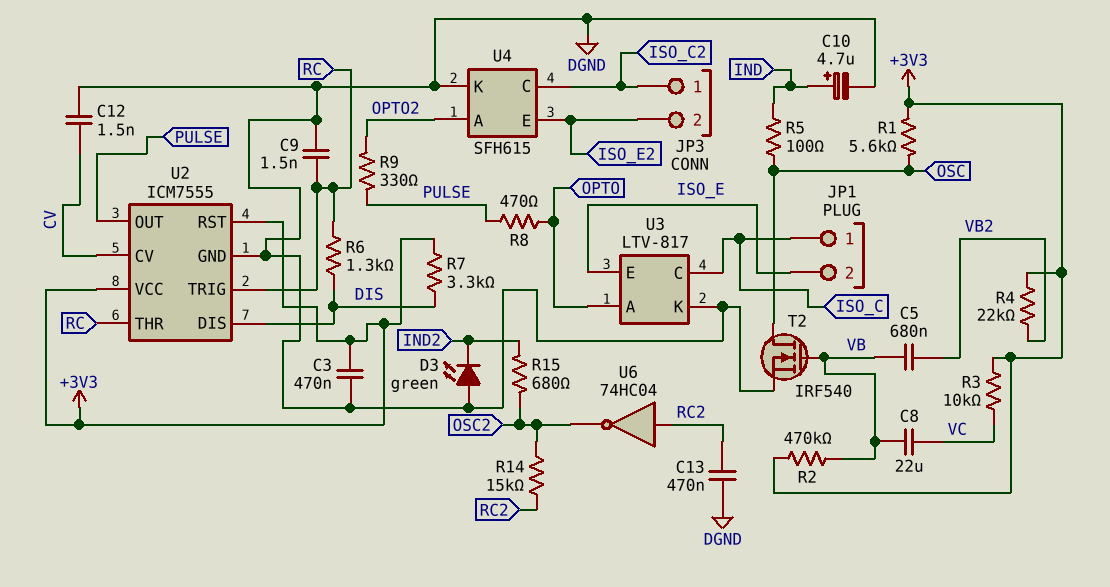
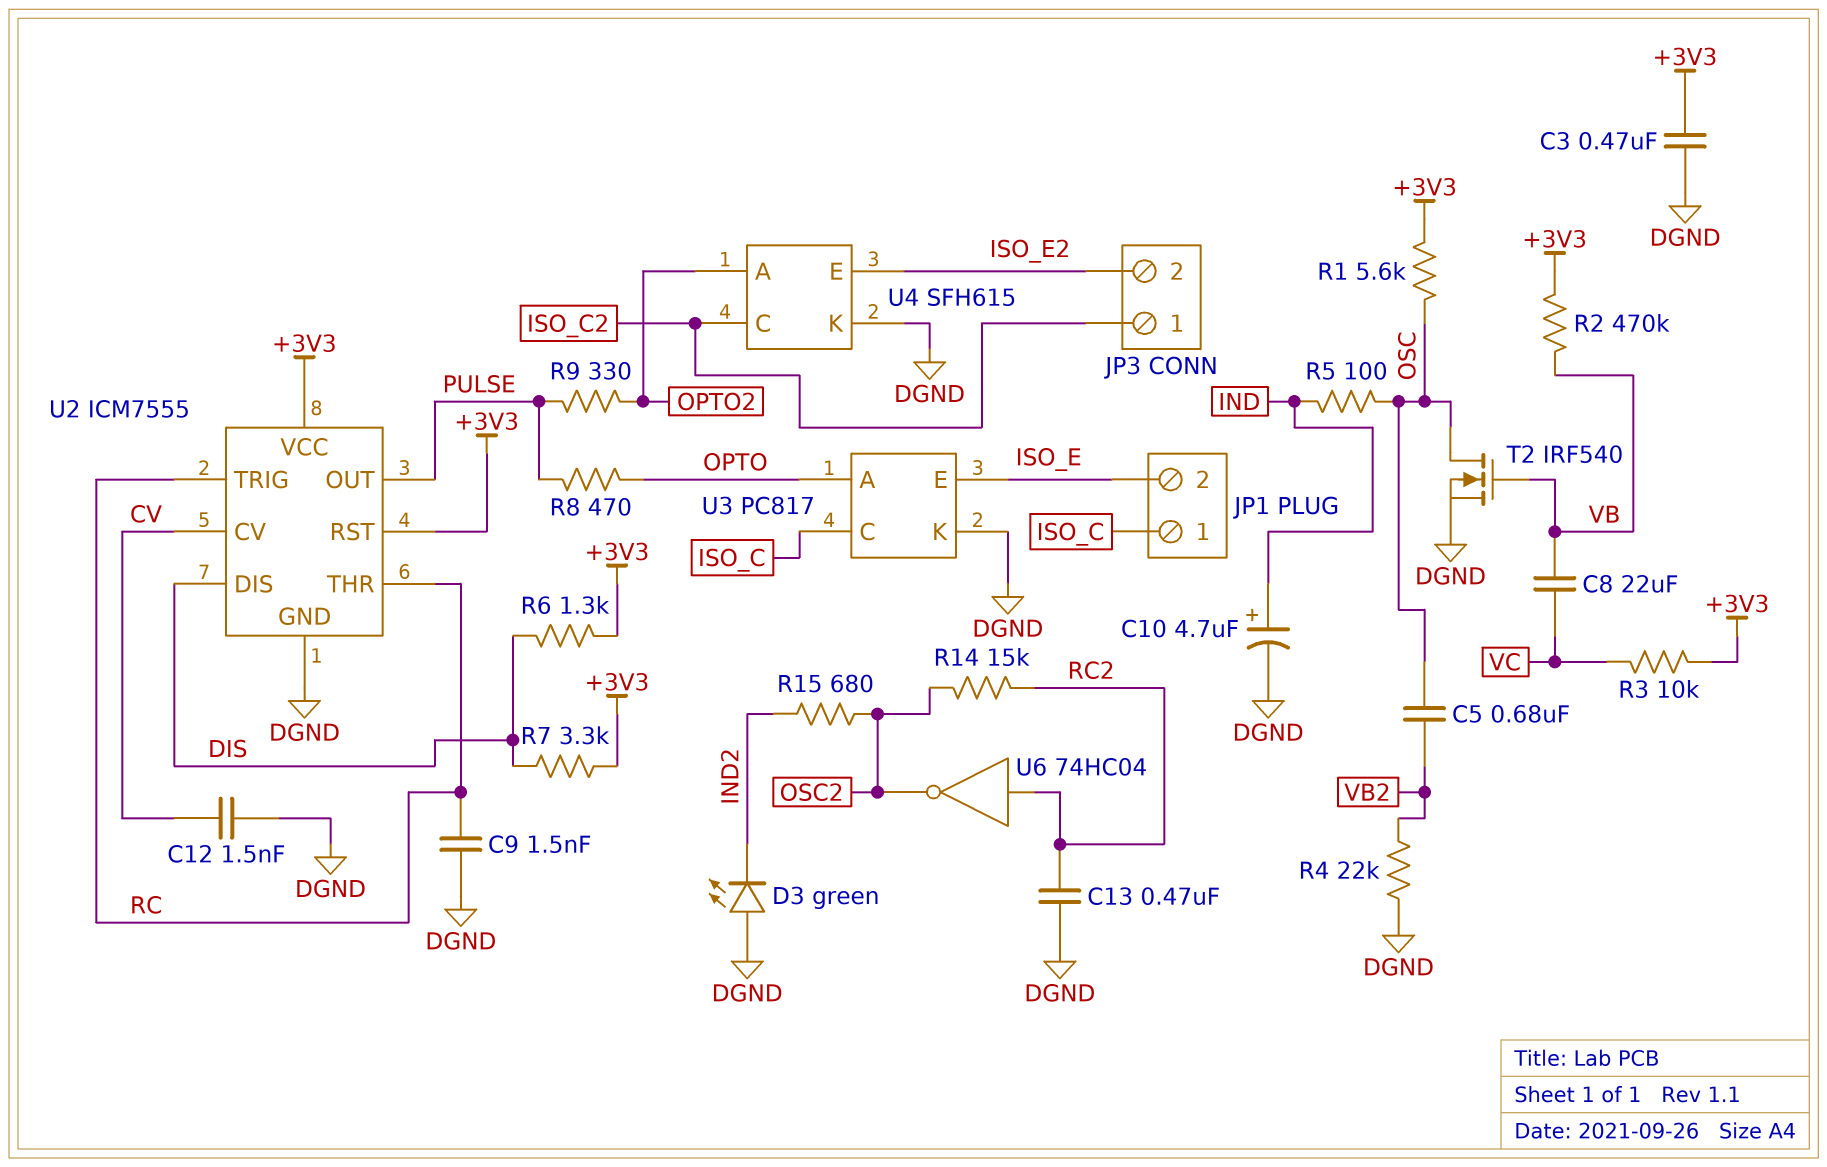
C5: 680nF (VB, VB2) -> 680nF (OSC, VB2)
R4: 22k (+3V3, VB2) -> 22k (DGND, VB2)
R6: 1.3k (DIS, RC) -> 1.3k (+3V3, DIS)
U3: LTV-817 -> PC817

